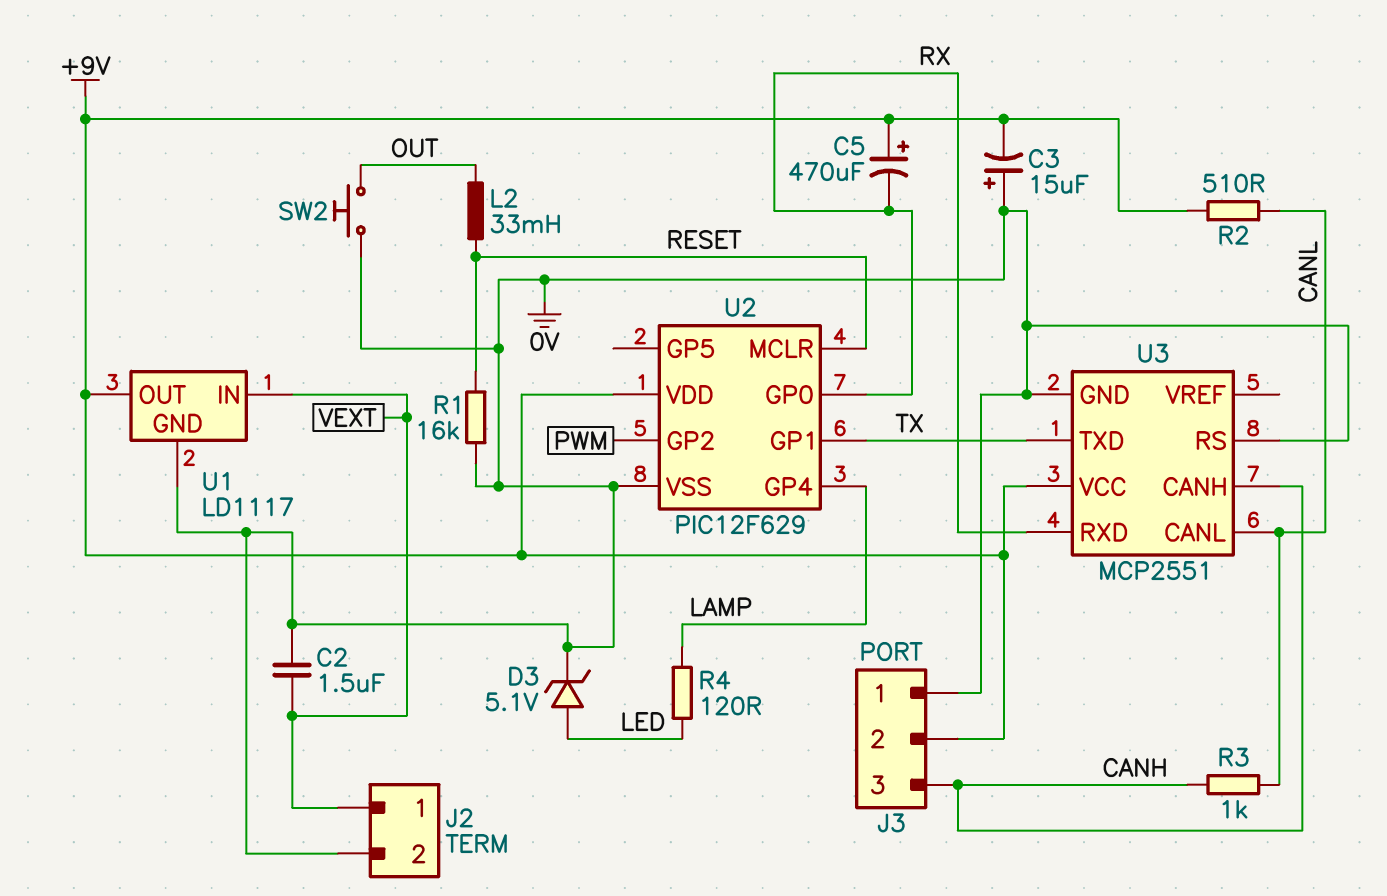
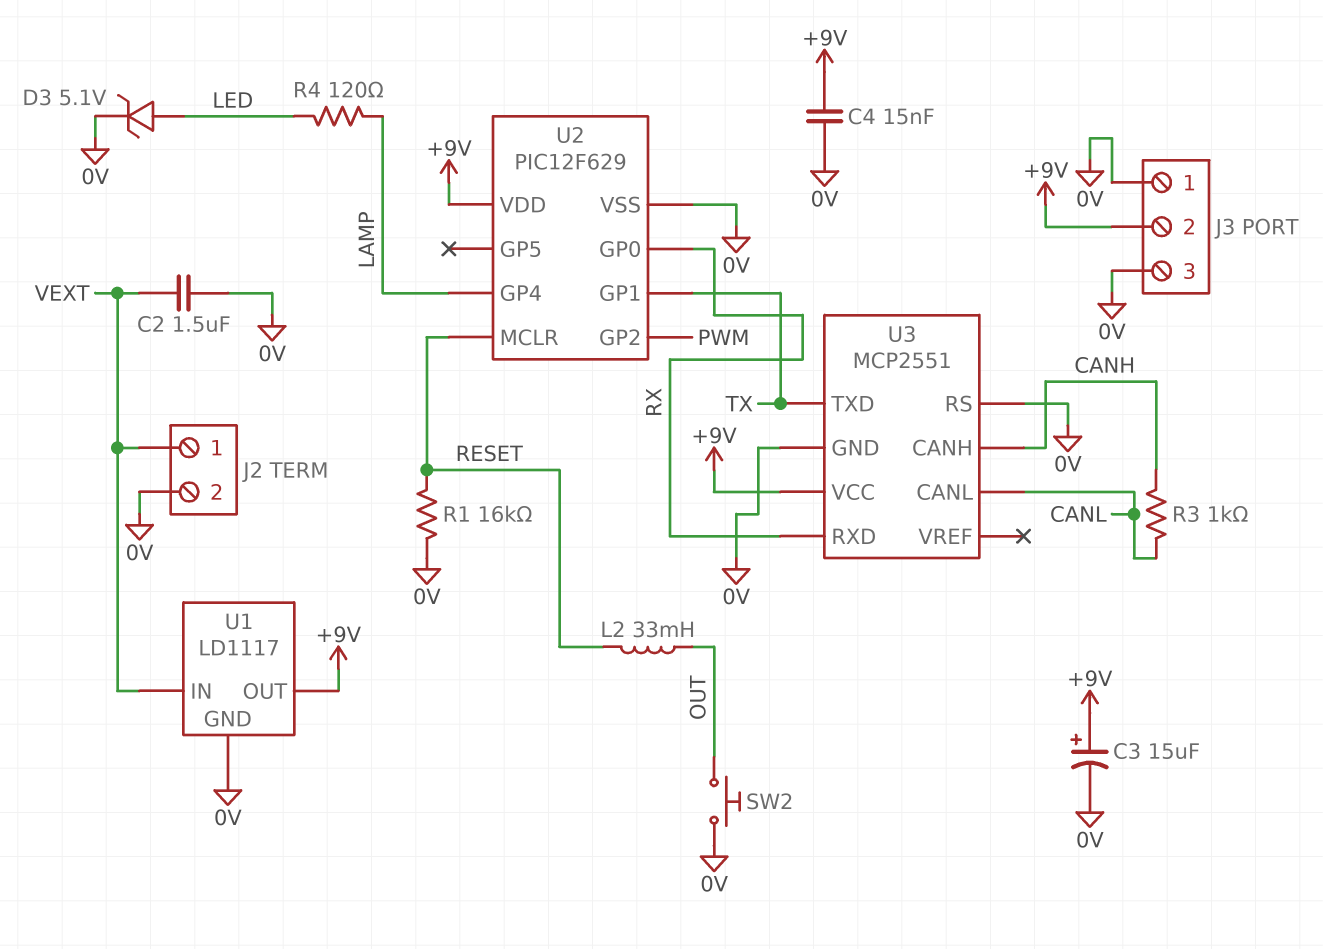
C3: 15uF (plus 0V, minus +9V) -> 15uF (plus +9V, minus 0V)
C4: none -> 15nF (+9V, 0V)
C5: 470uF (plus +9V, minus RX) -> none
J3 pin 3: CANH -> 0V
R2: 510 (+9V, CANL) -> none

